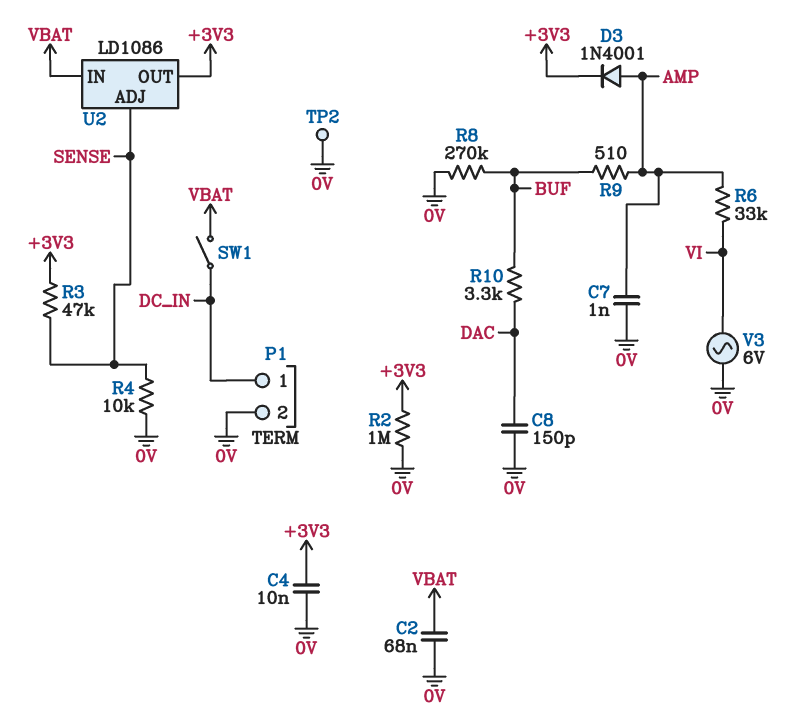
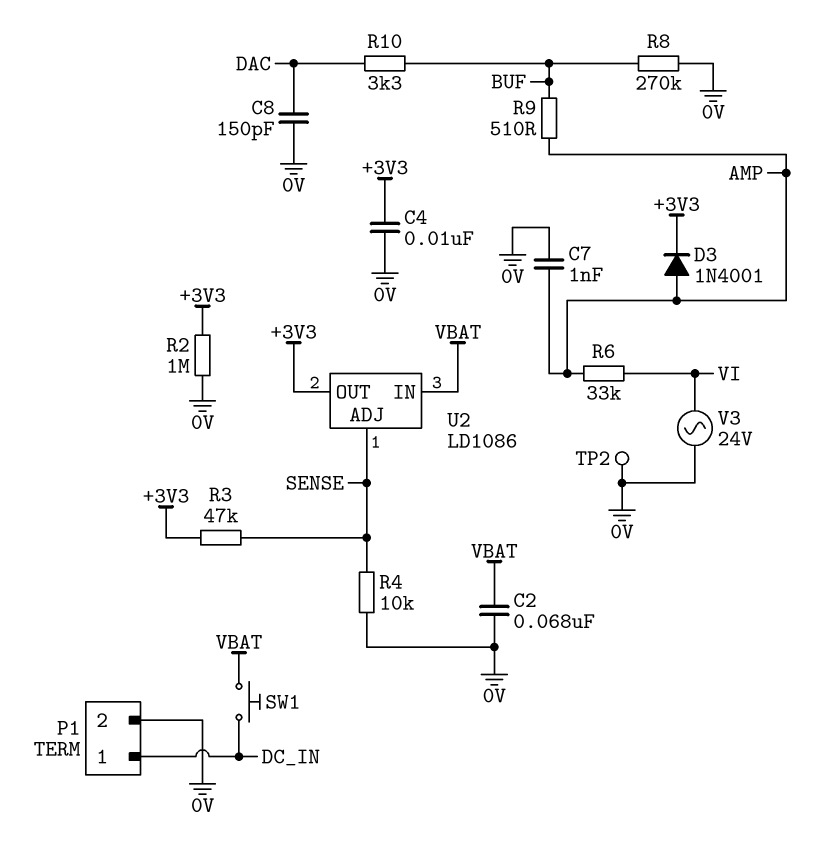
SW1: switch (DC_IN, VBAT) -> button (DC_IN, VBAT)
V3: AC 6V (0V, VI) -> AC 24V (0V, VI)

